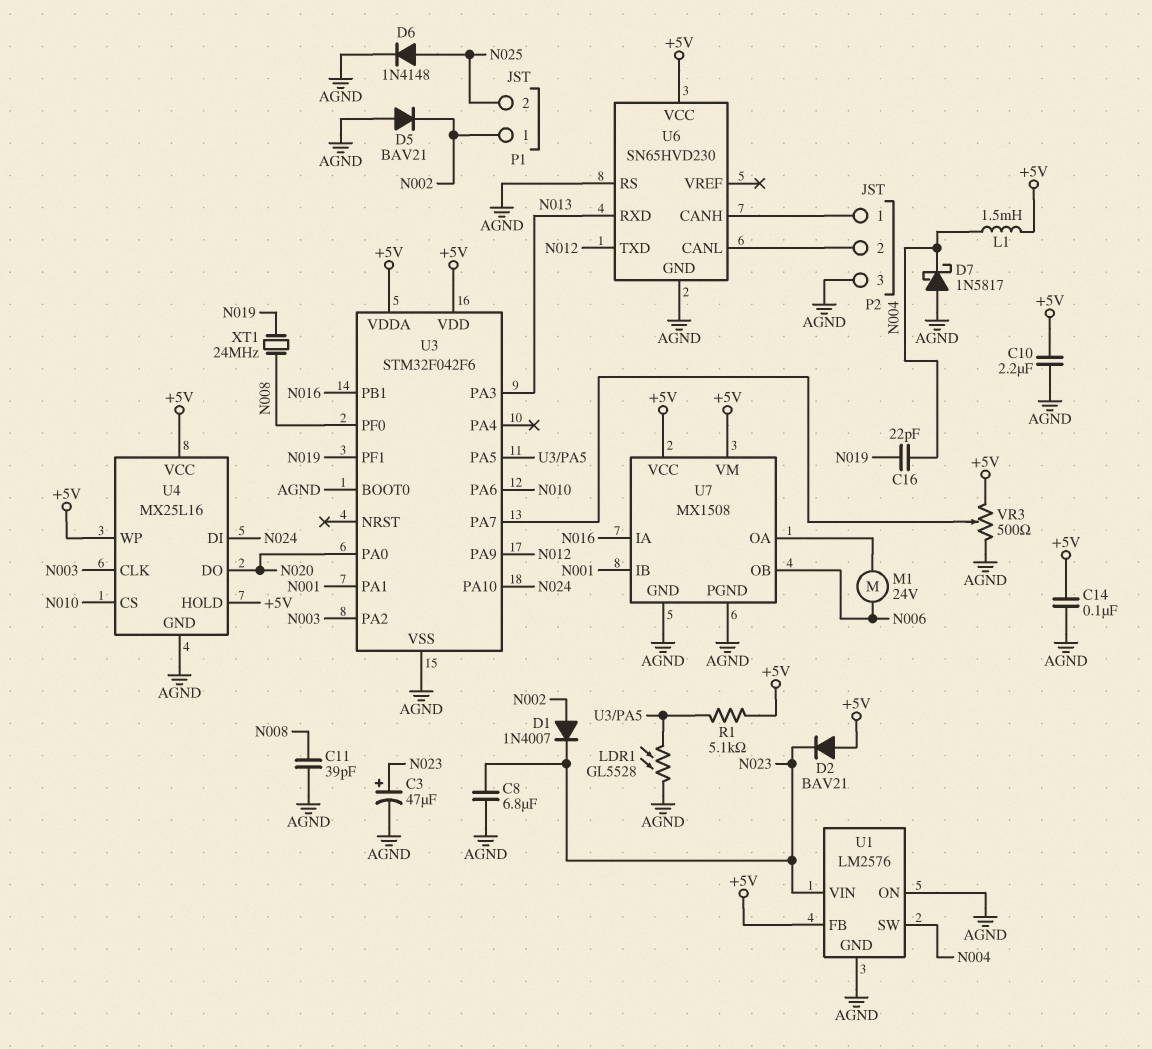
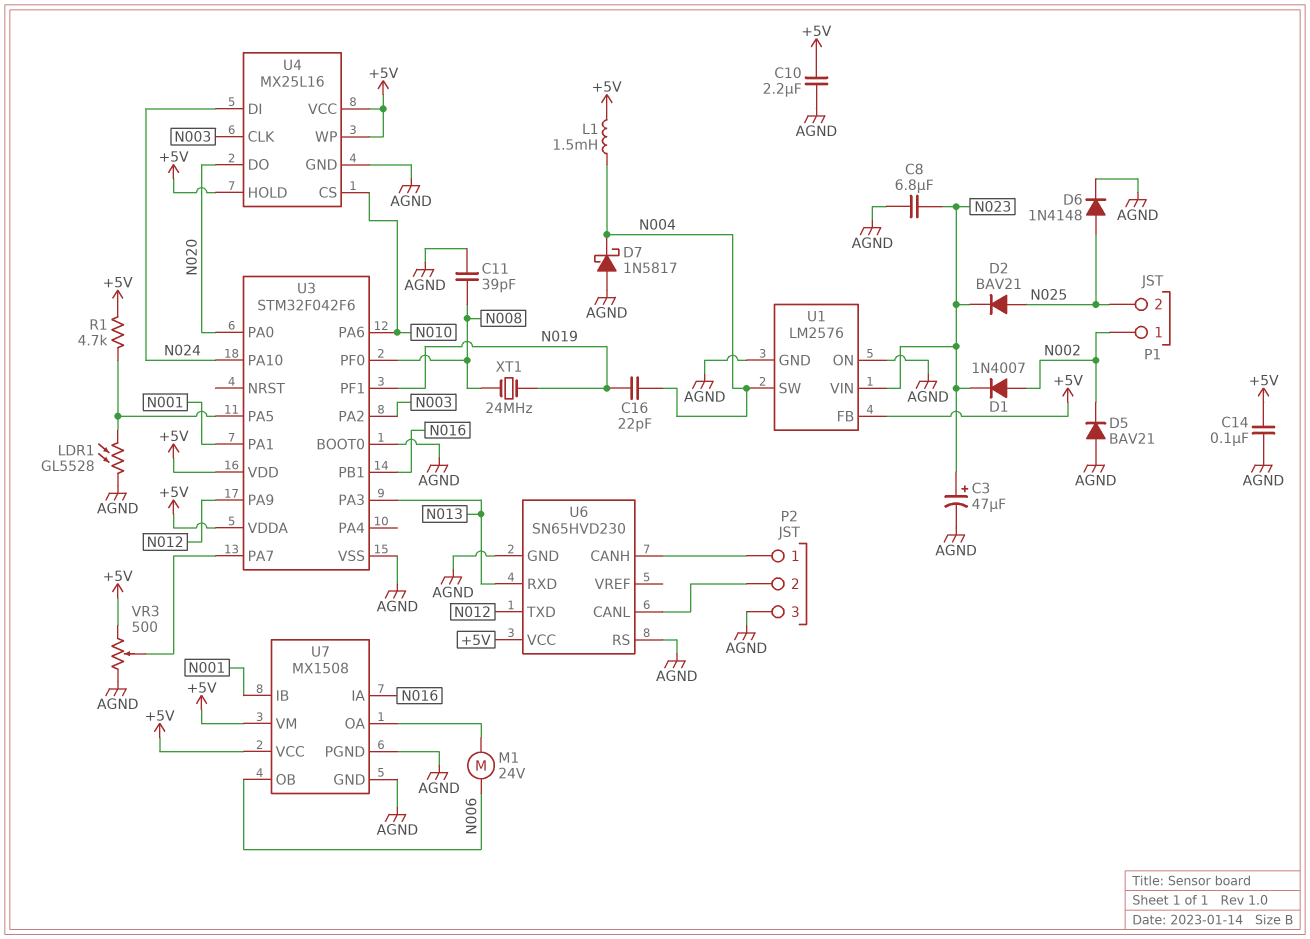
D2: diode BAV21 (A +5V, K N023) -> diode BAV21 (A N025, K N023)
R1: 5.1k (+5V, U3/PA5) -> 4.7k (+5V, U3/PA5)

